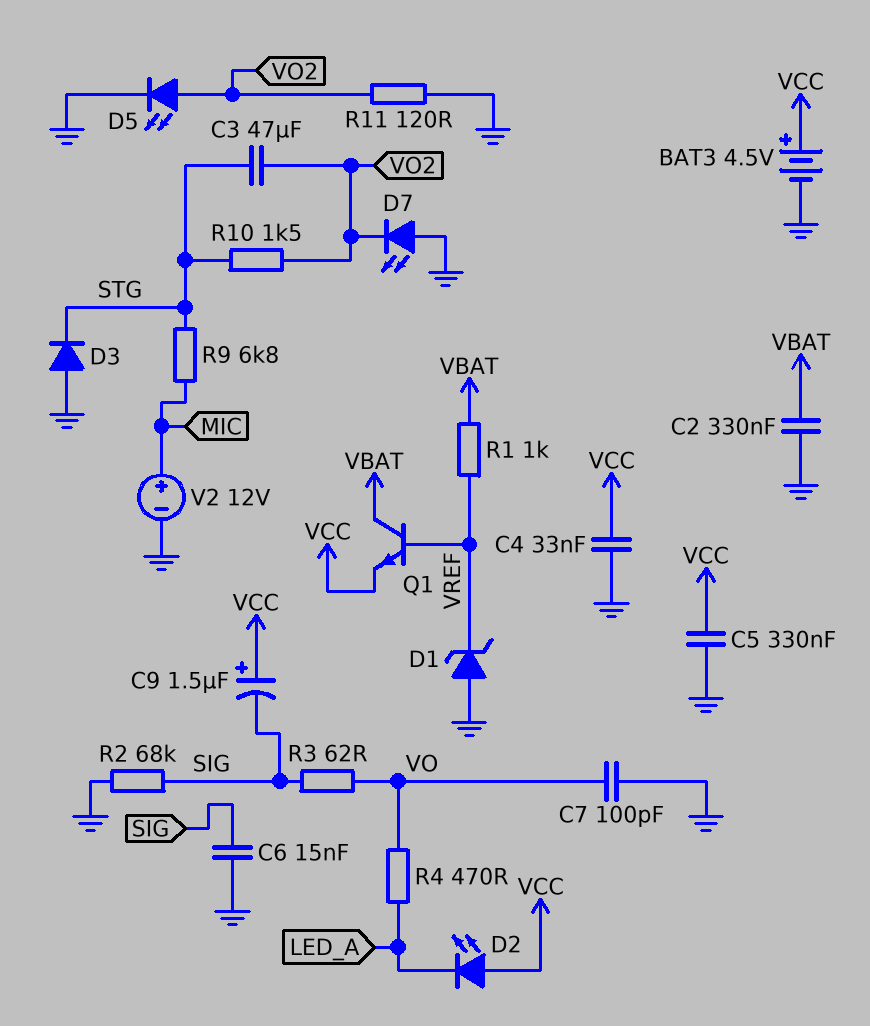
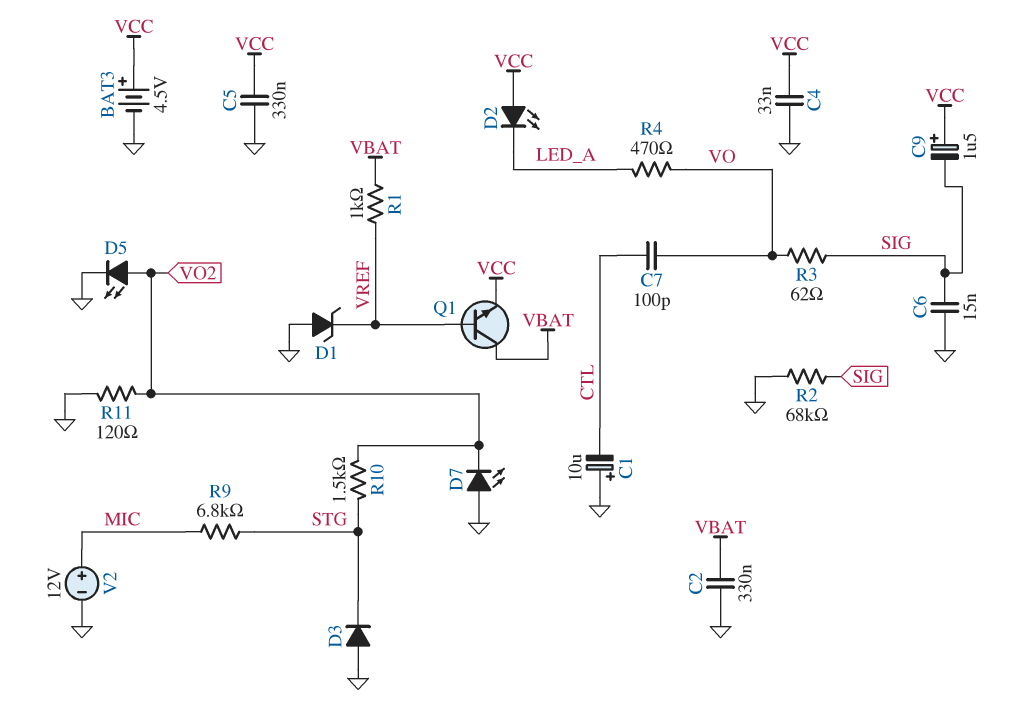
C1: none -> 10uF (plus GND, minus CTL)
C3: 47uF (STG, VO2) -> none
C7: 100pF (GND, VO) -> 100pF (CTL, VO)

